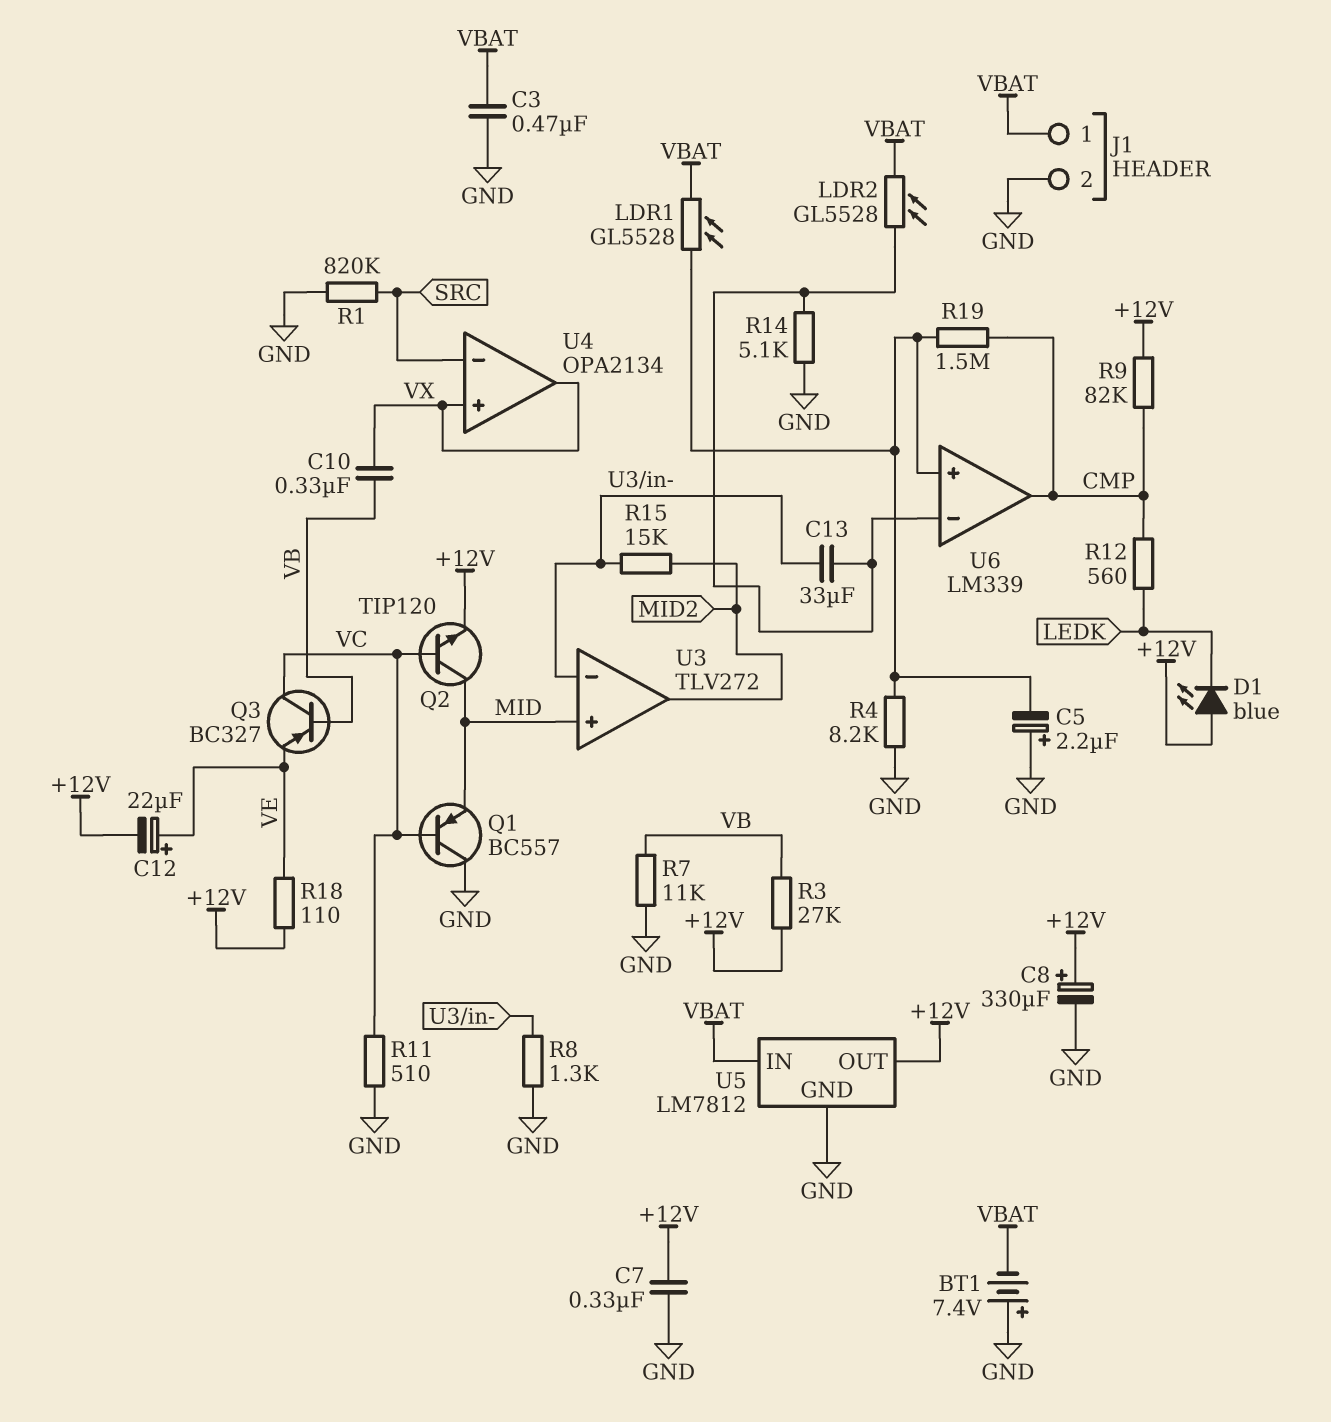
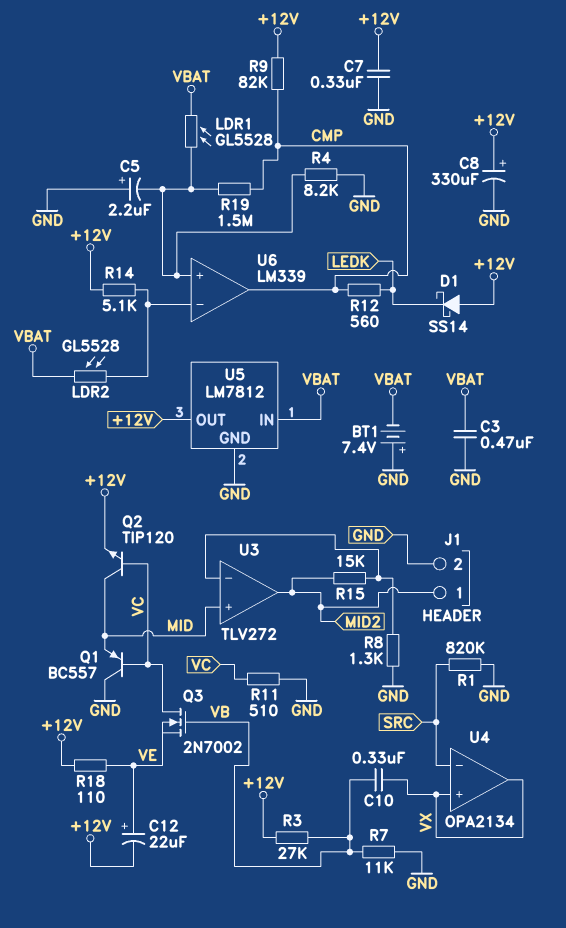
C13: 33uF (U3/in-, U6/in-) -> none
D1: LED blue (A +12V, K LEDK) -> schottky SS14 (A +12V, K LEDK)
J1 pin 1: VBAT -> MID2
Q3: PNP BC327 (B VB, C VC, E VE) -> NMOS 2N7002 (G VB, D VC, S VE)
R14: 5.1k (GND, U6/in-) -> 5.1k (+12V, U6/in-)

